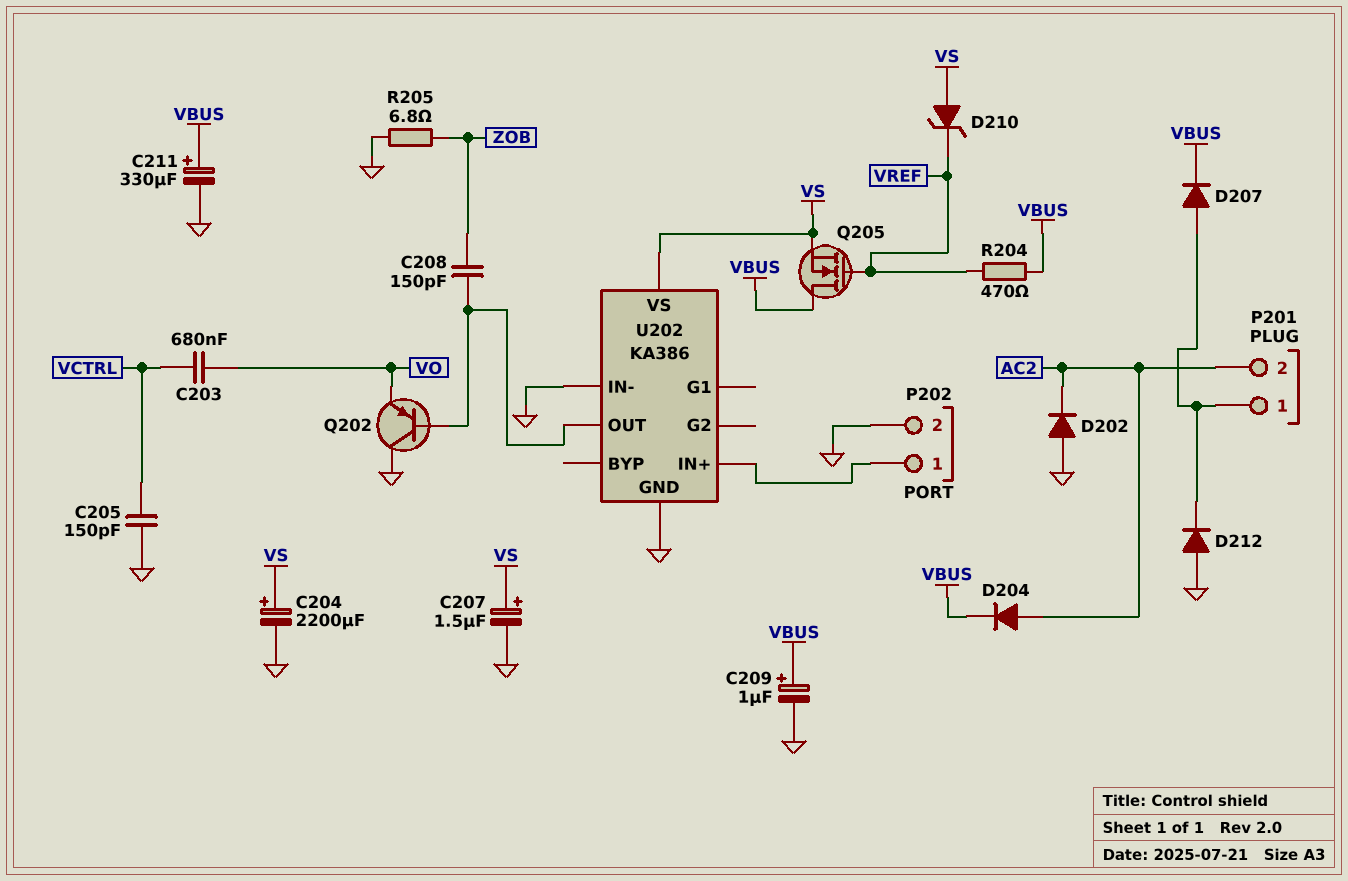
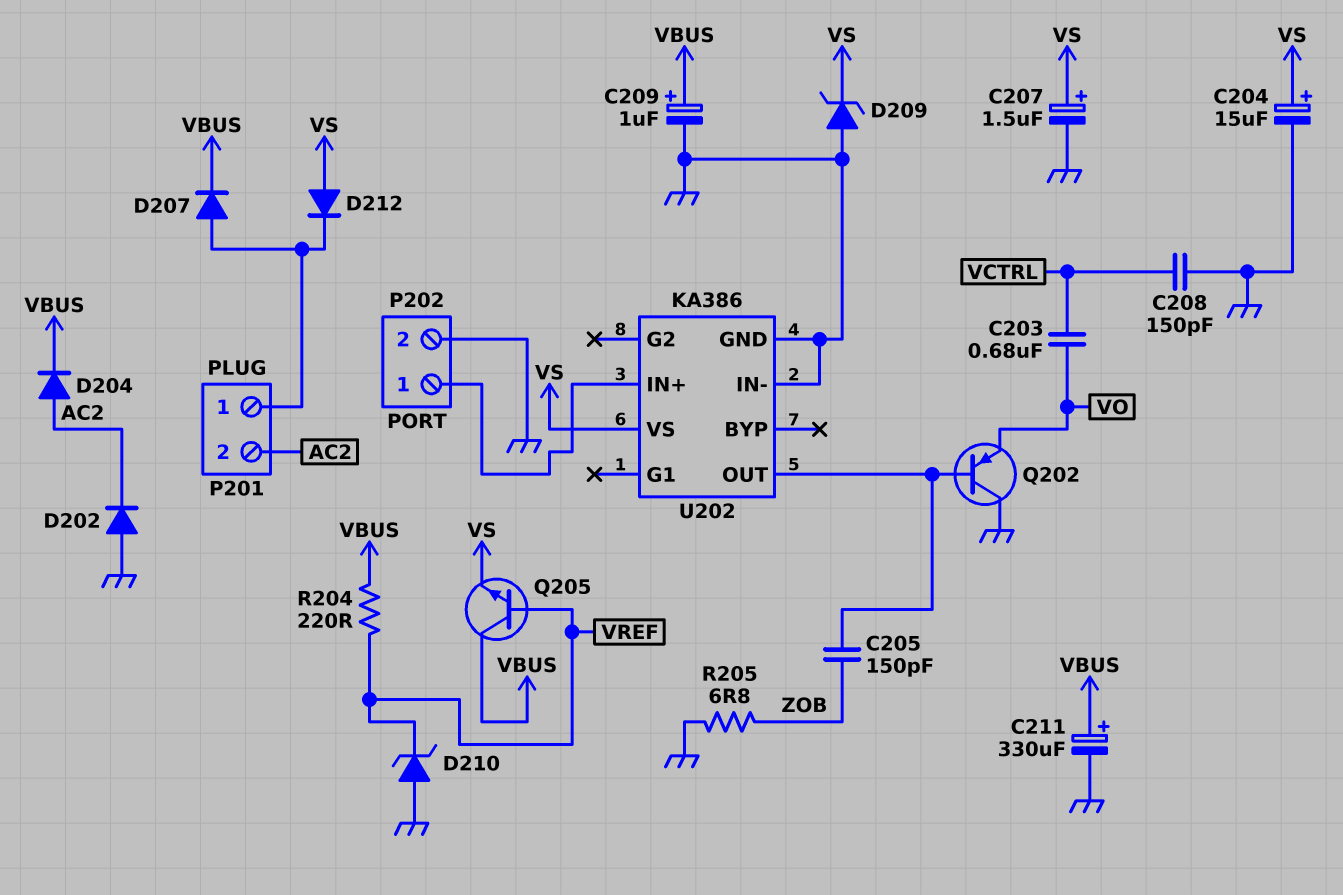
C204: 2200uF (plus VS, minus GND) -> 15uF (plus VS, minus GND)
C205: 150pF (GND, VCTRL) -> 150pF (U202/OUT, ZOB)
C208: 150pF (U202/OUT, ZOB) -> 150pF (GND, VCTRL)
D209: none -> zener (A GND, K VS)
D210: zener (A VS, K VREF) -> zener (A GND, K VREF)
D212: diode (A GND, K P201/1) -> diode (A VS, K P201/1)
Q205: NMOS (G VREF, D VBUS, S VS) -> NPN (B VREF, C VBUS, E VS)
R204: 470 (VBUS, VREF) -> 220 (VBUS, VREF)

